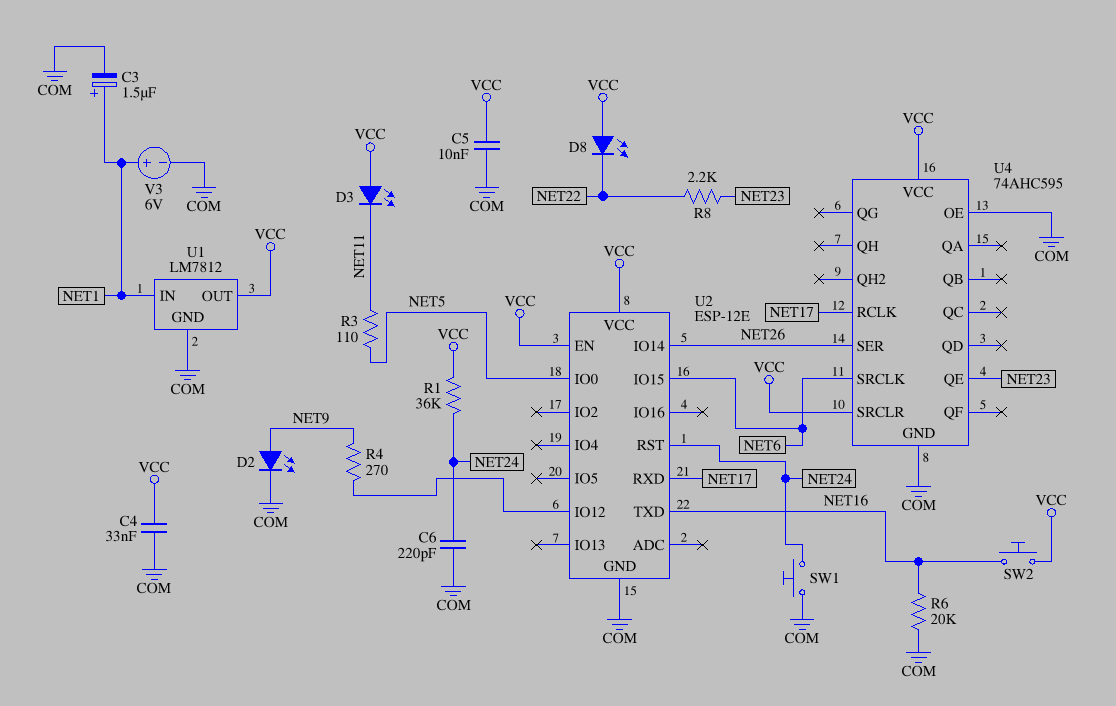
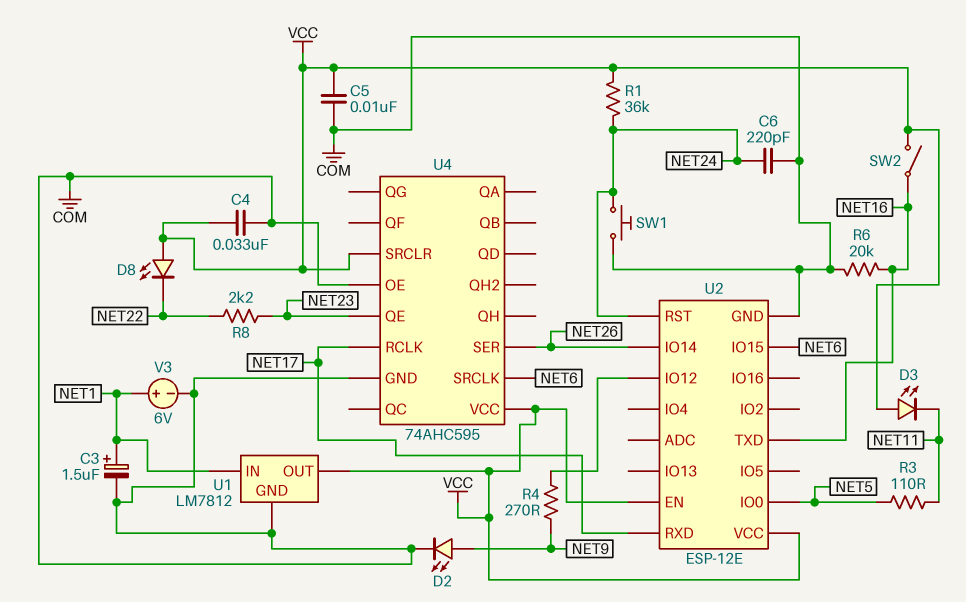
SW2: button (NET16, VCC) -> switch (NET16, VCC)

